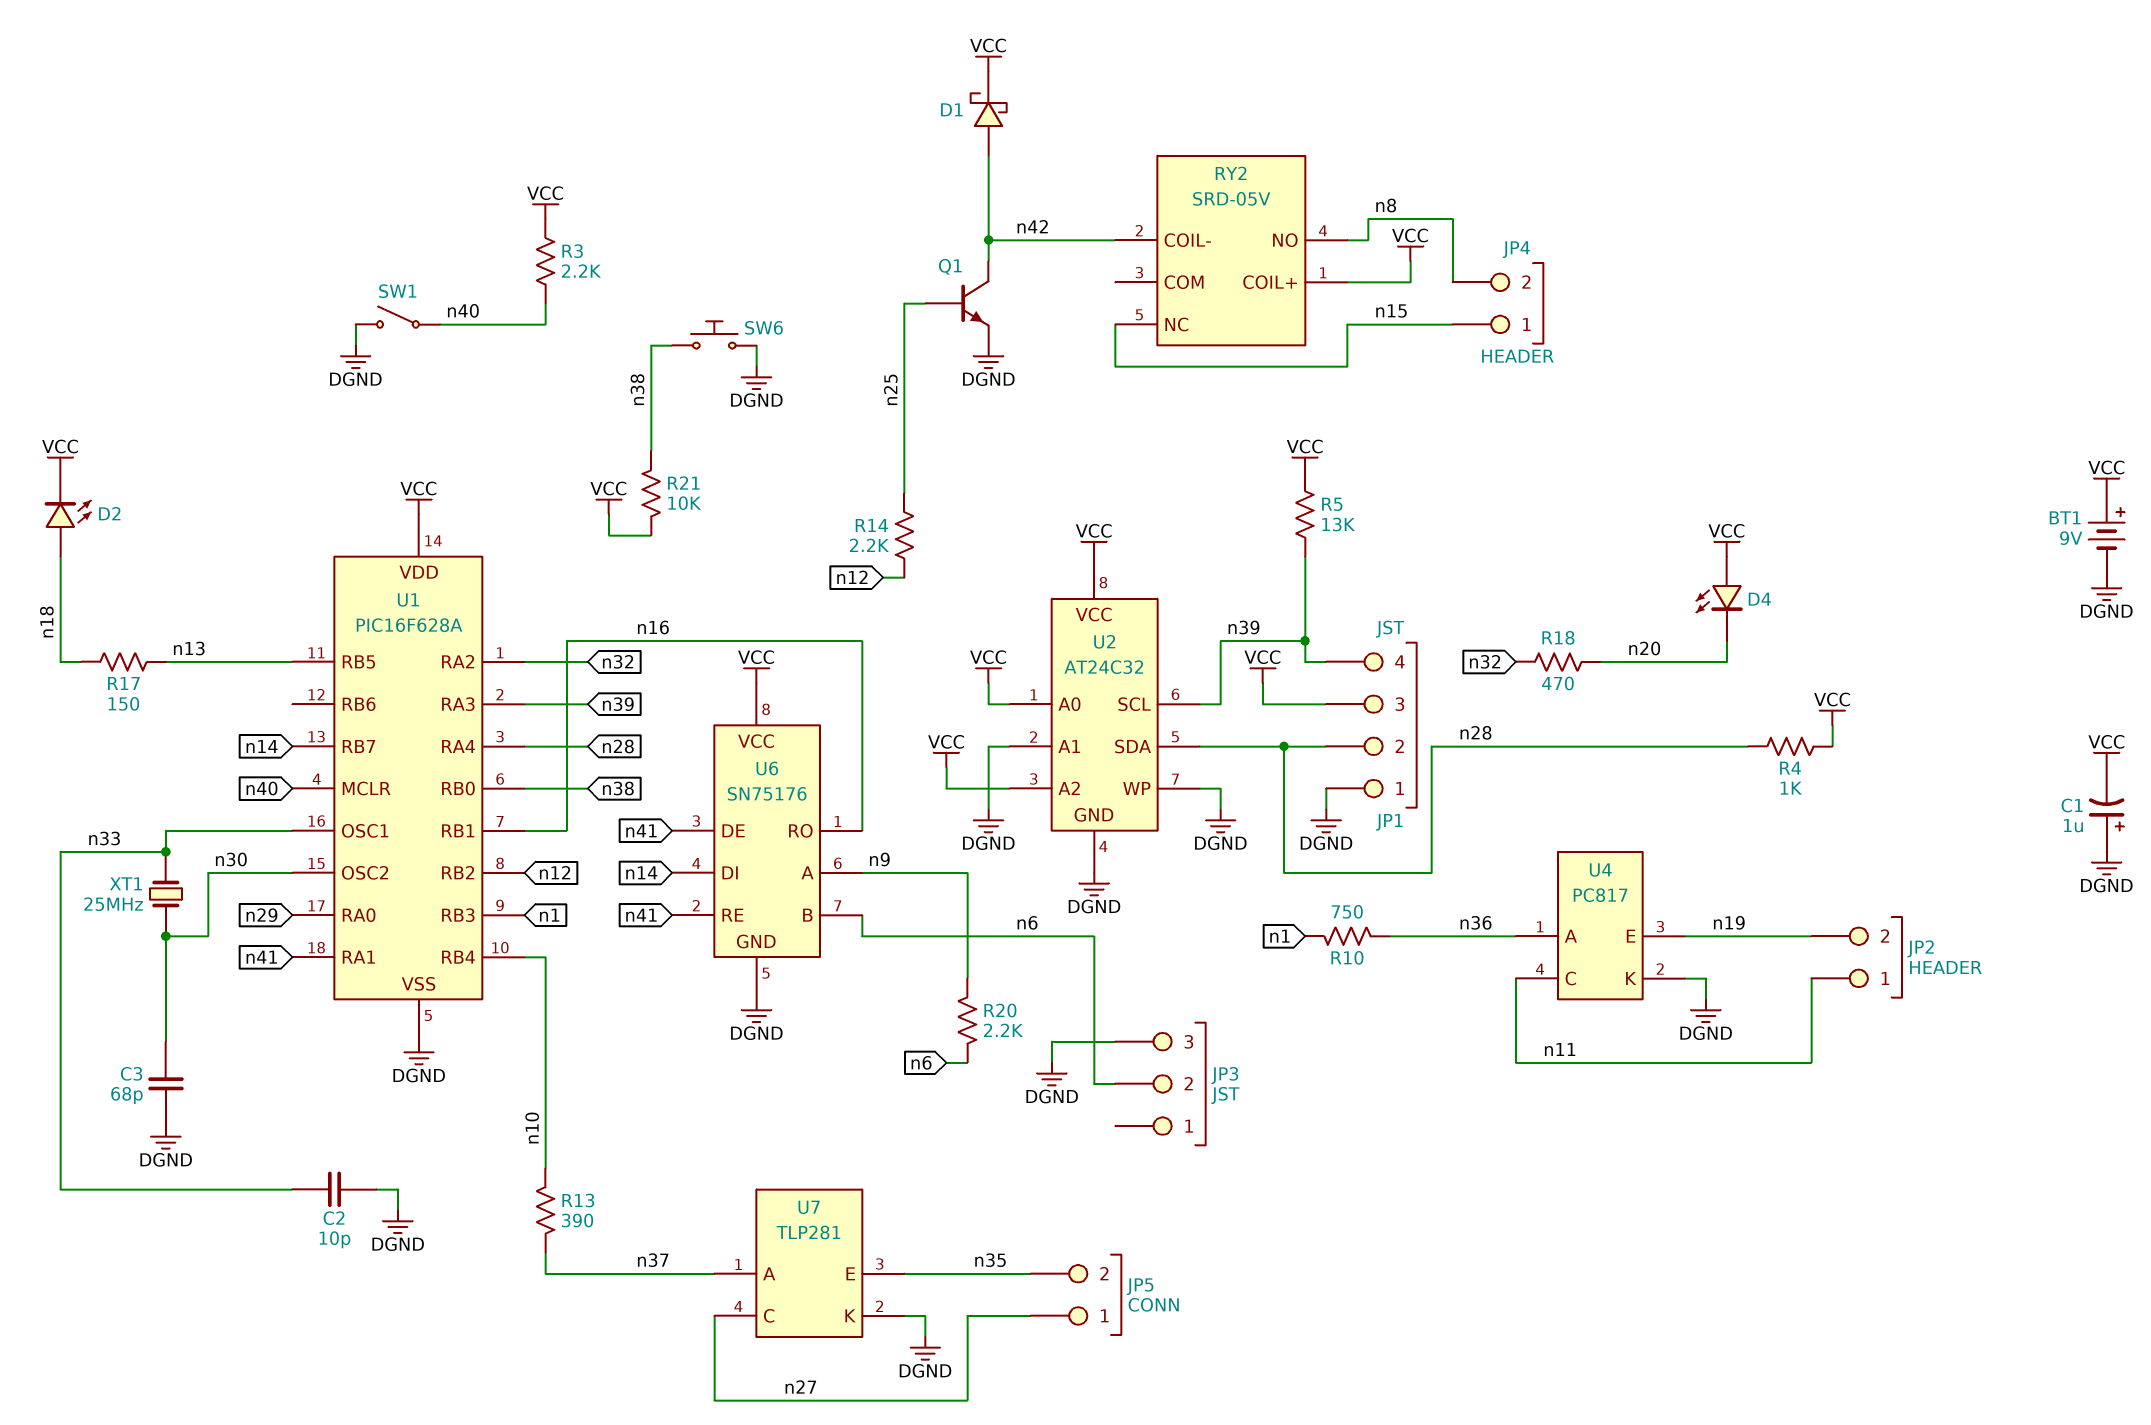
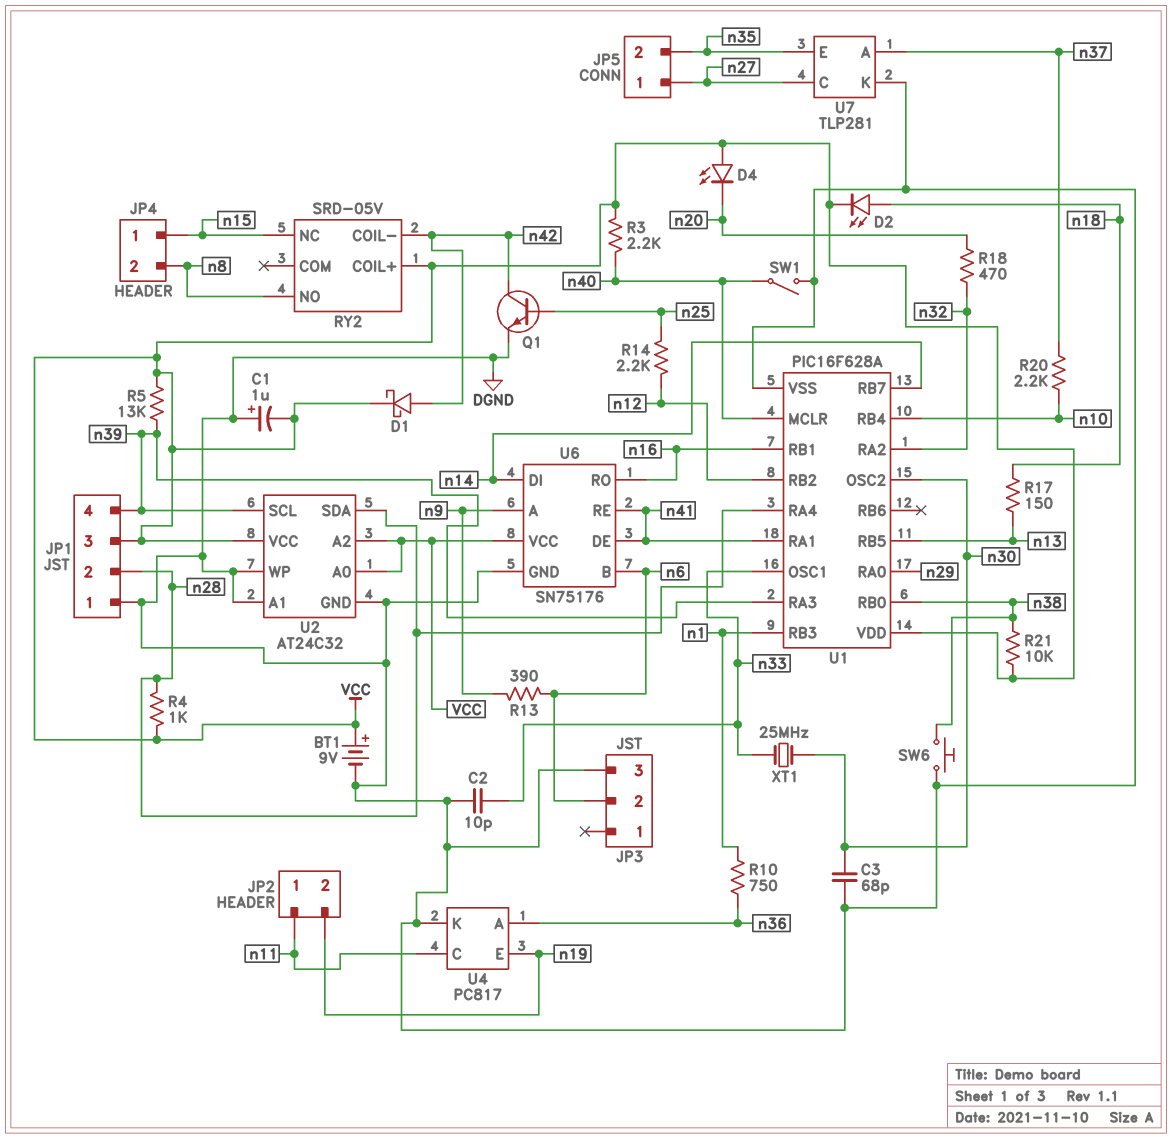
R13: 390 (n10, n37) -> 390 (n6, n9)
R20: 2.2k (n6, n9) -> 2.2k (n10, n37)

